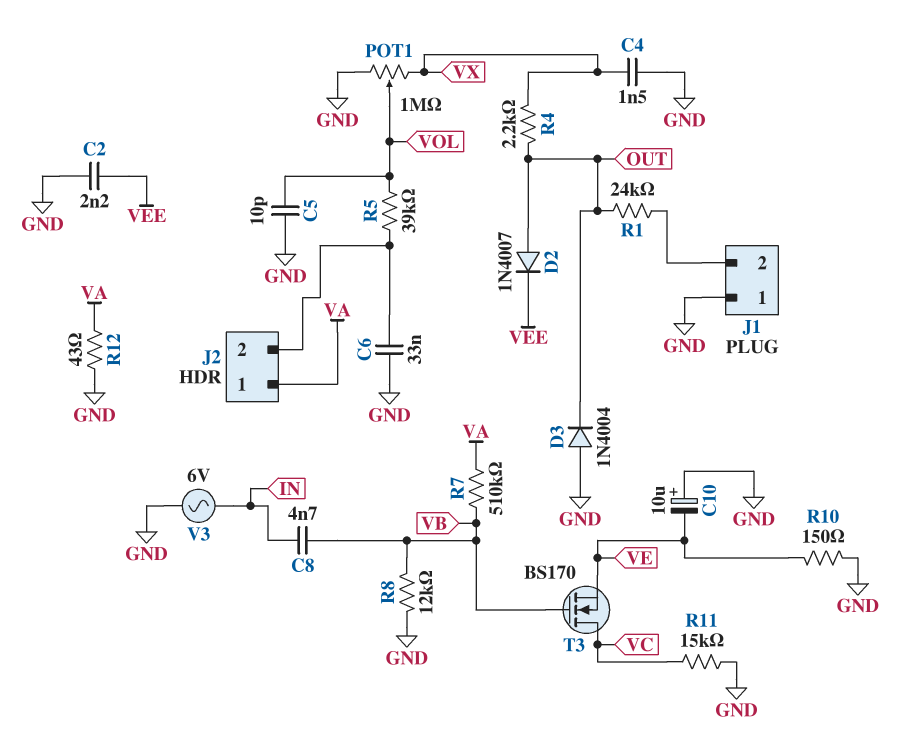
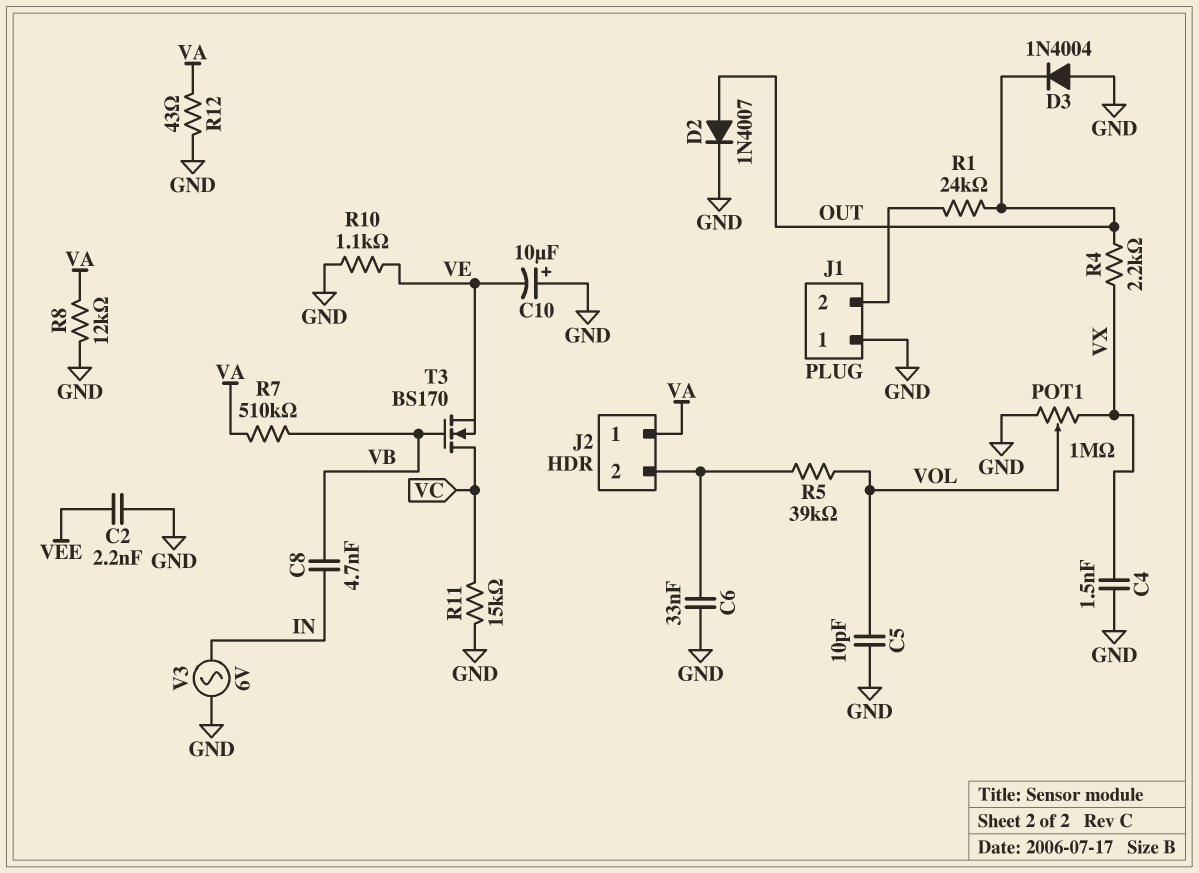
D2: diode 1N4007 (A OUT, K VEE) -> diode 1N4007 (A OUT, K GND)
R8: 12k (GND, VB) -> 12k (GND, VA)
R10: 150 (GND, VE) -> 1.1k (GND, VE)

